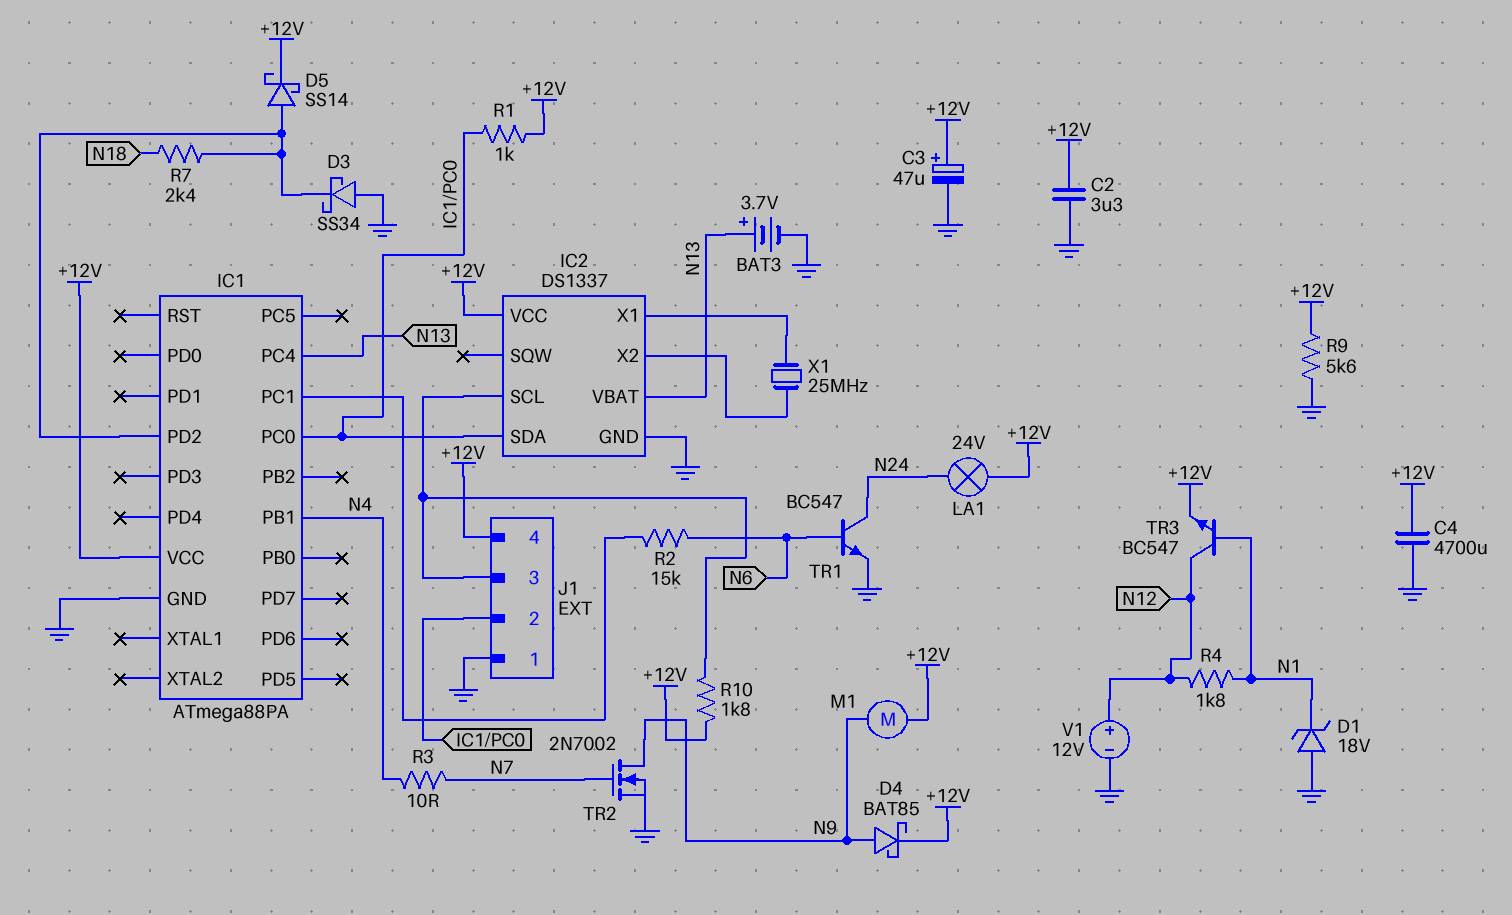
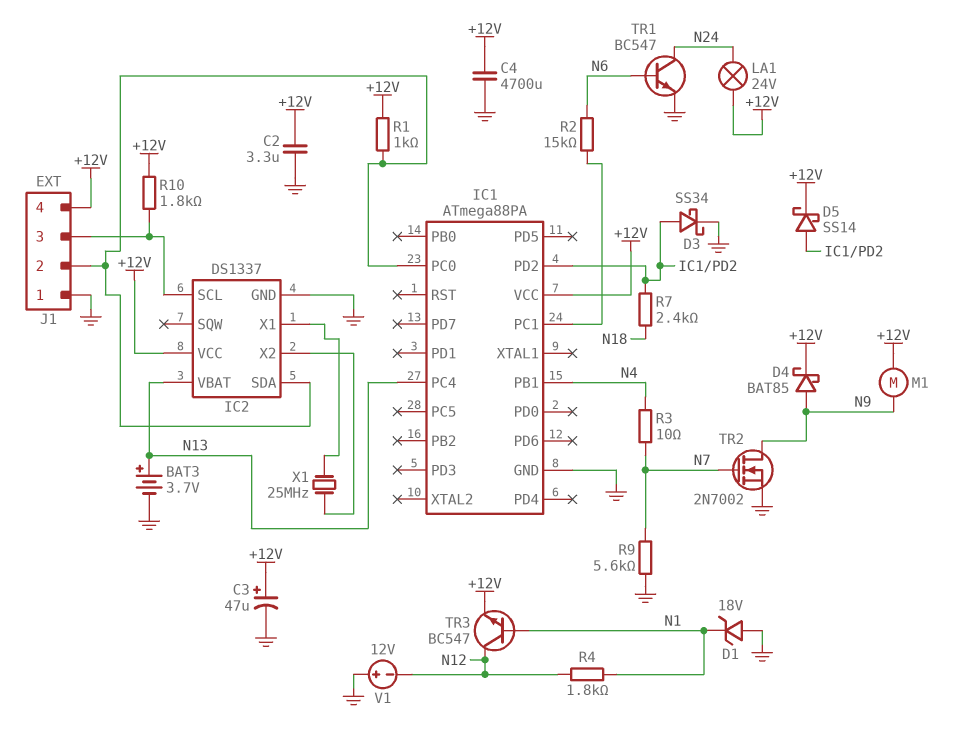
D3: schottky SS34 (A GND, K IC1/PD2) -> schottky SS34 (A IC1/PD2, K GND)
R9: 5.6k (+12V, GND) -> 5.6k (GND, N7)
V1: 12V (plus N12, minus GND) -> 12V (plus GND, minus N12)

